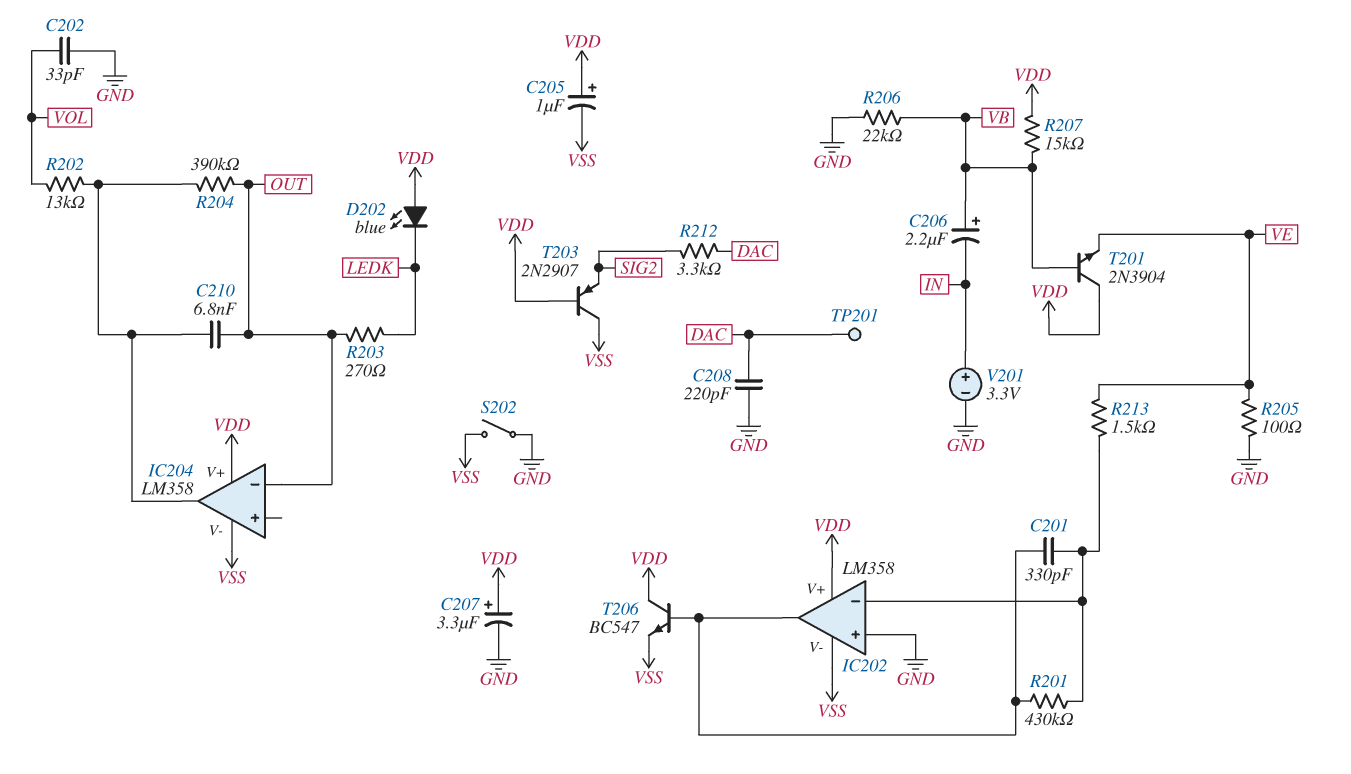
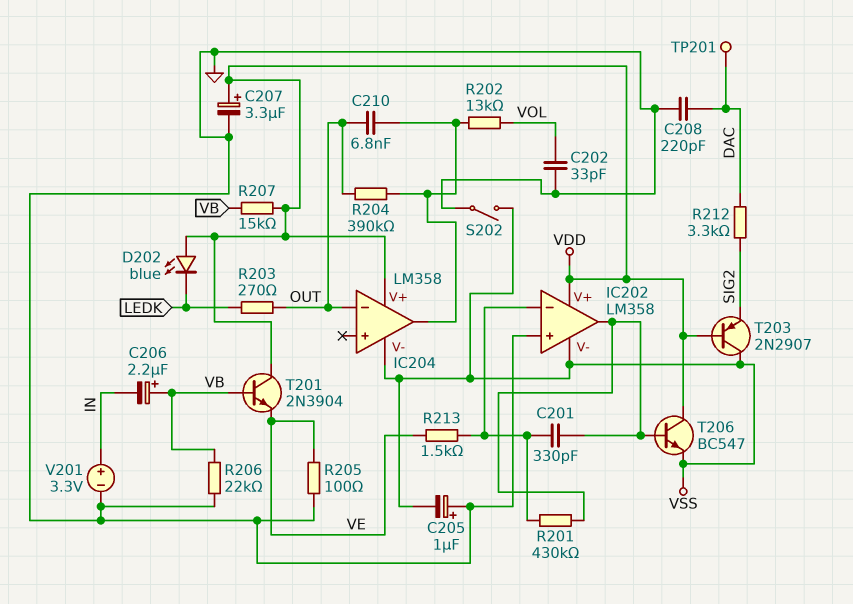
C205: 1uF (plus VDD, minus VSS) -> 1uF (plus GND, minus VSS)

